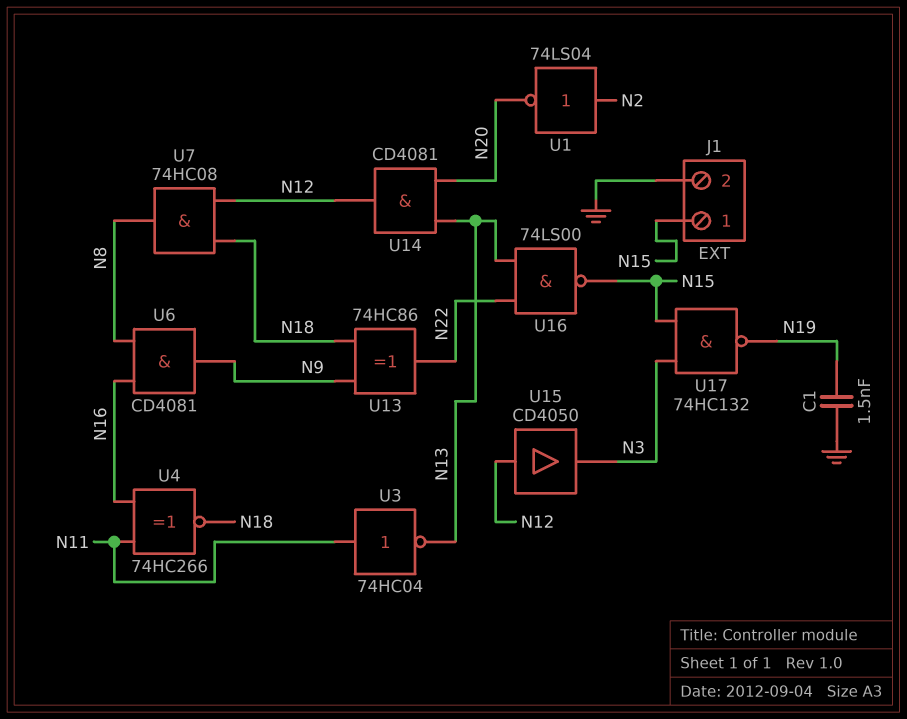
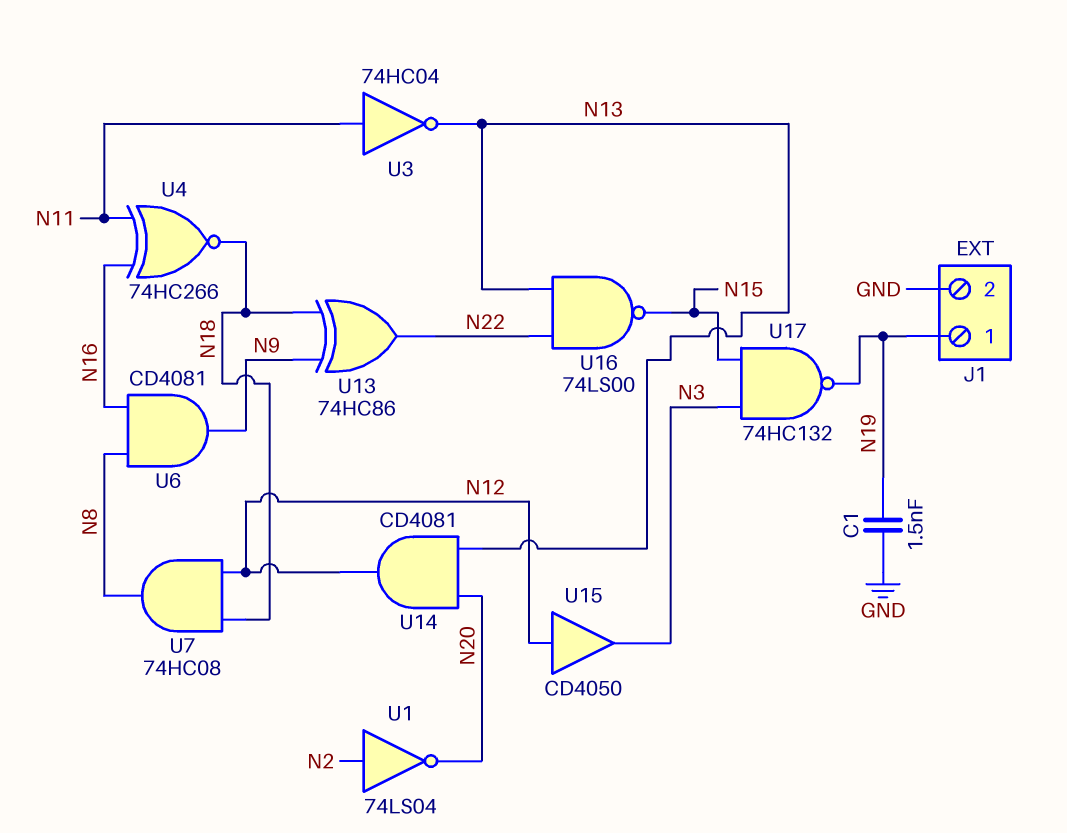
J1 pin 1: N15 -> N19

